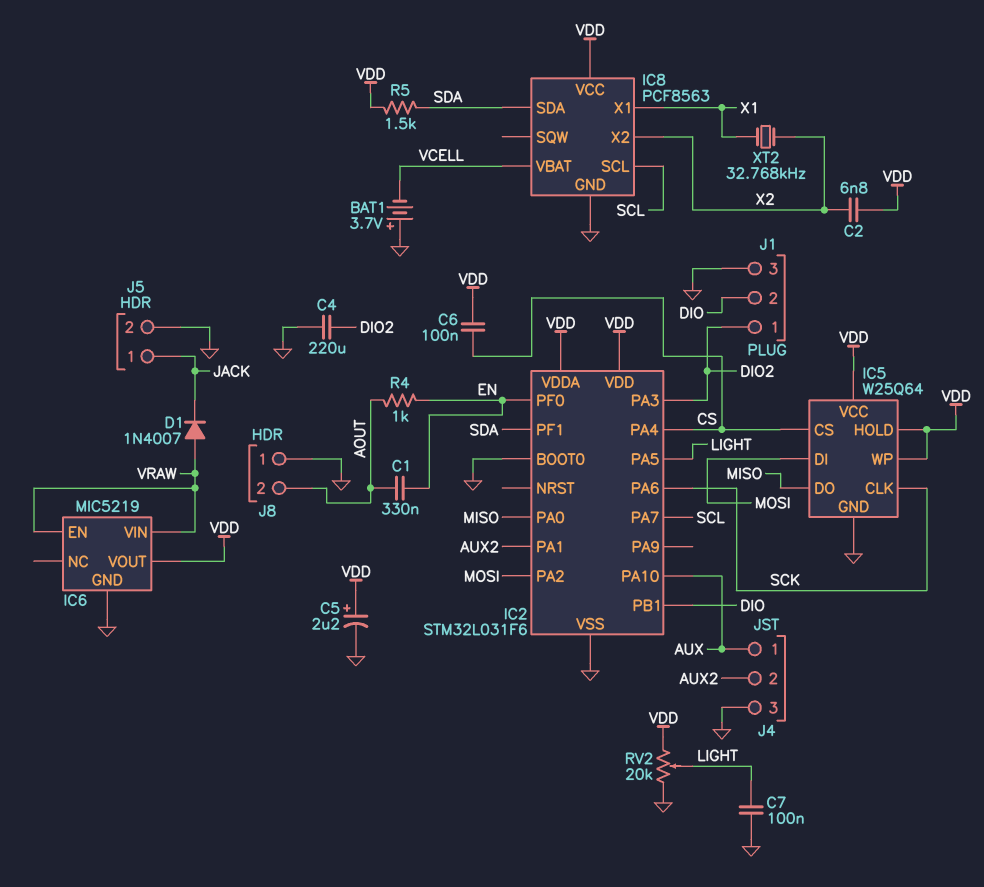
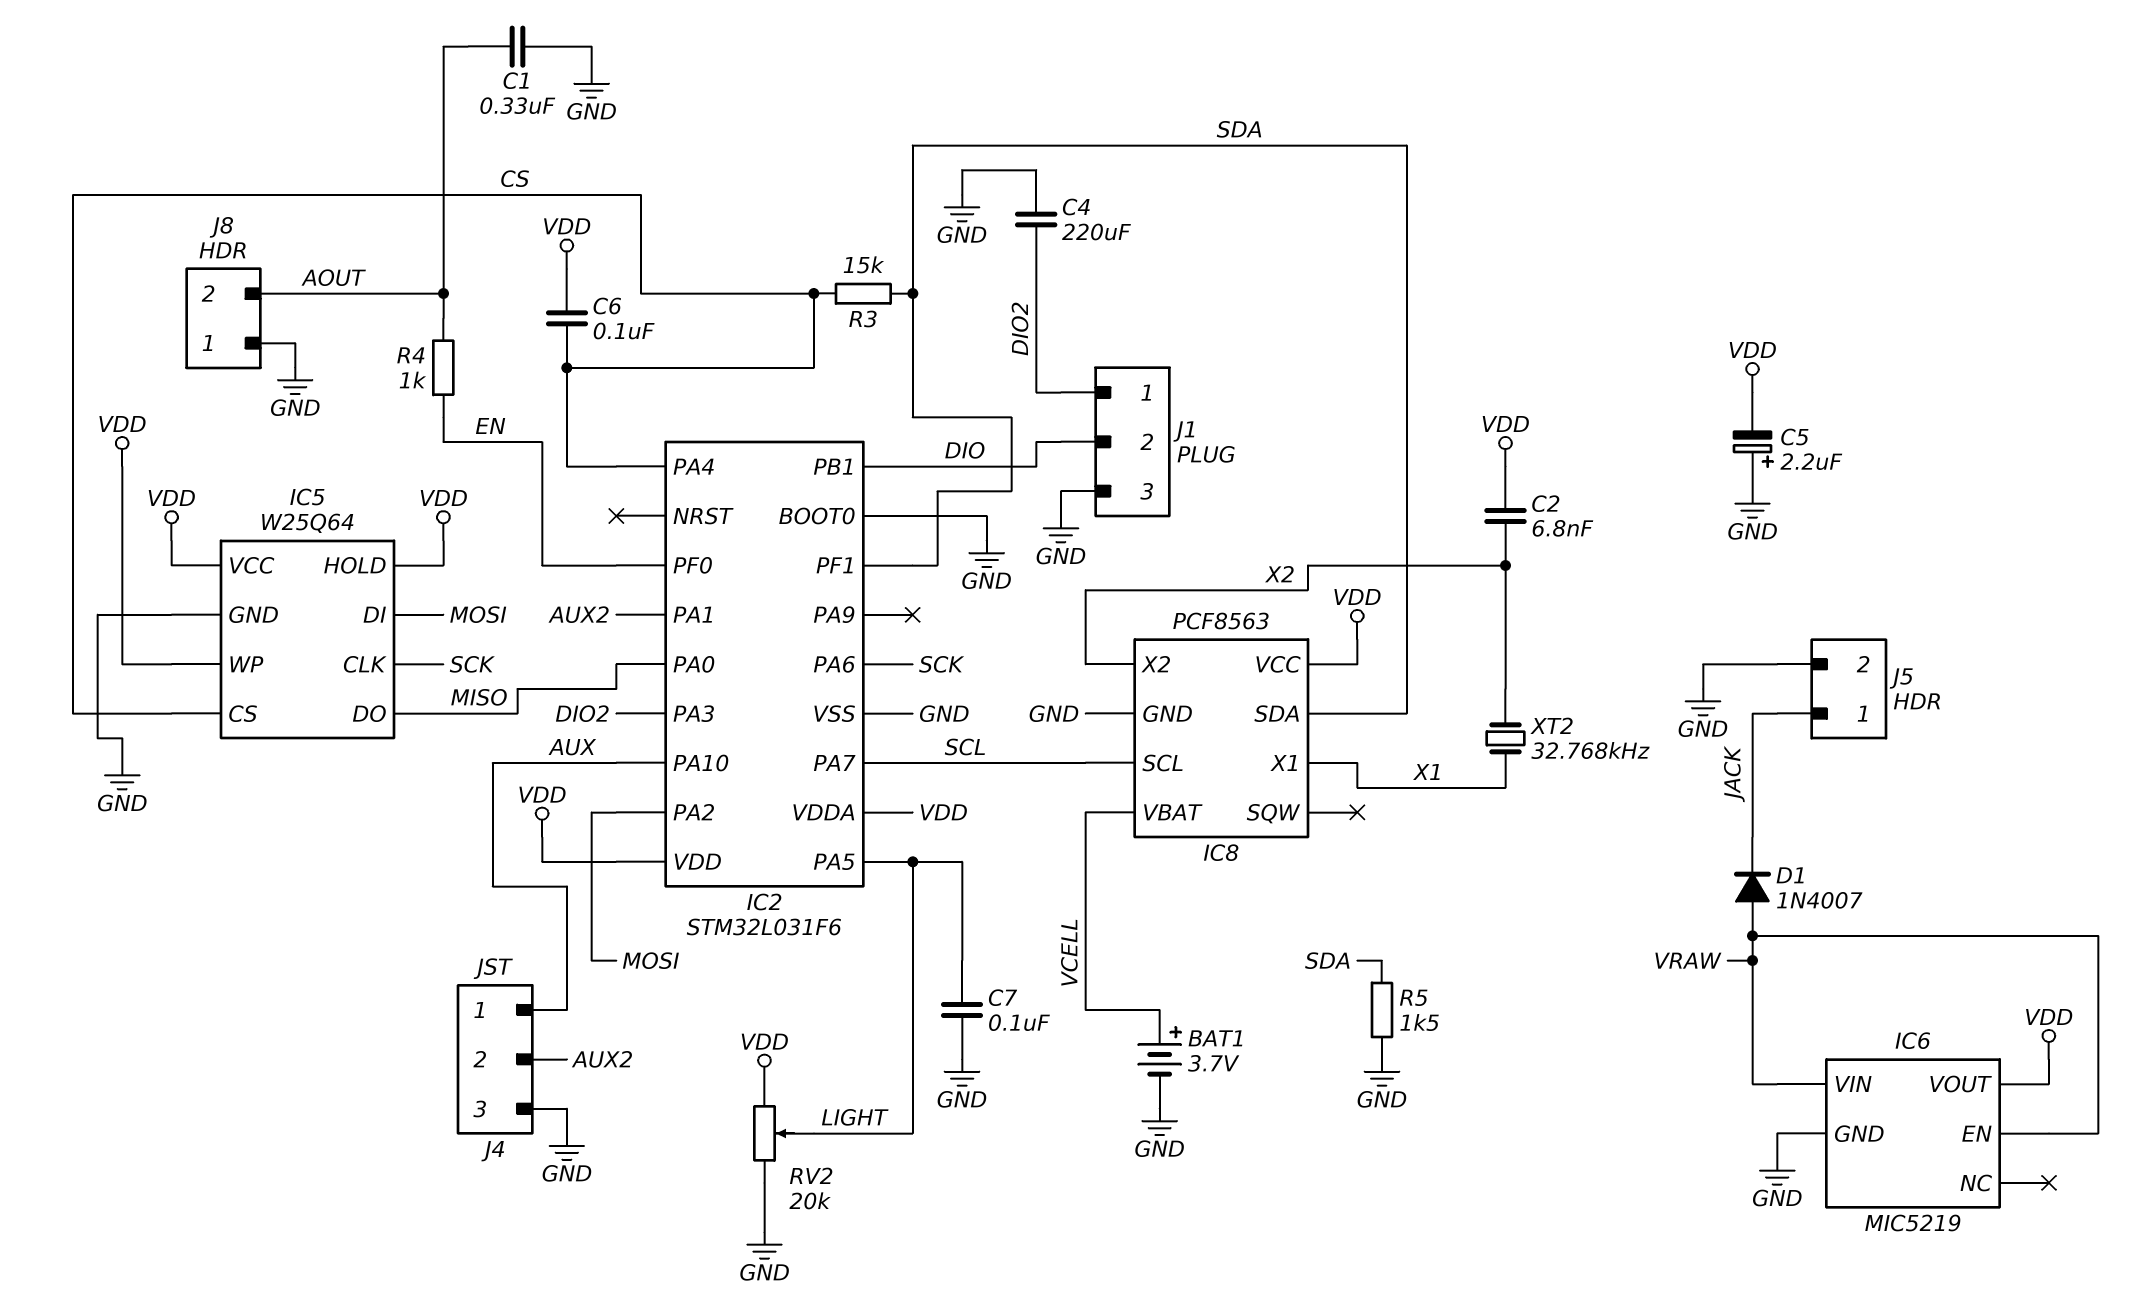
BAT1: 3.7V (plus GND, minus VCELL) -> 3.7V (plus VCELL, minus GND)
C1: 330nF (AOUT, EN) -> 330nF (AOUT, GND)
C5: 2.2uF (plus VDD, minus GND) -> 2.2uF (plus GND, minus VDD)
R3: none -> 15k (CS, SDA)
R5: 1.5k (SDA, VDD) -> 1.5k (GND, SDA)

